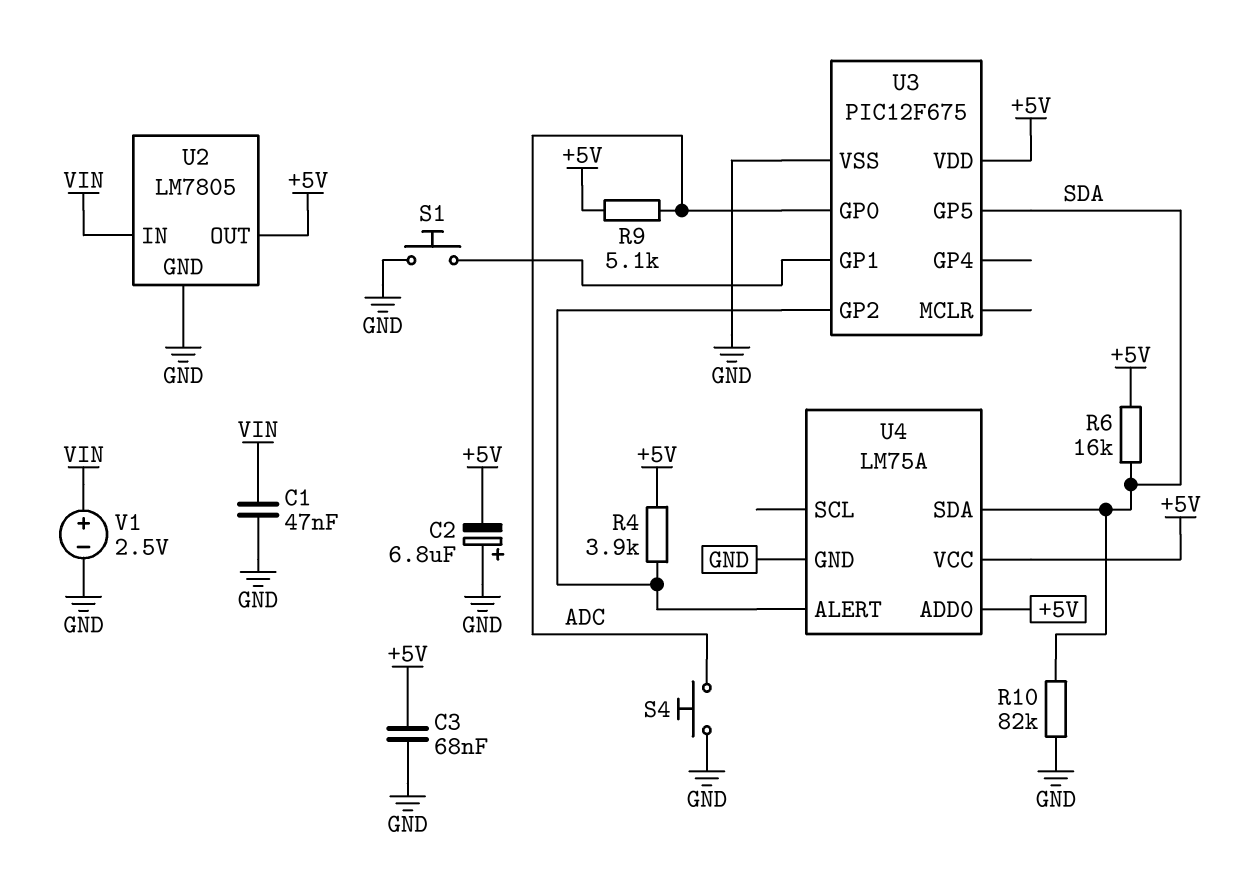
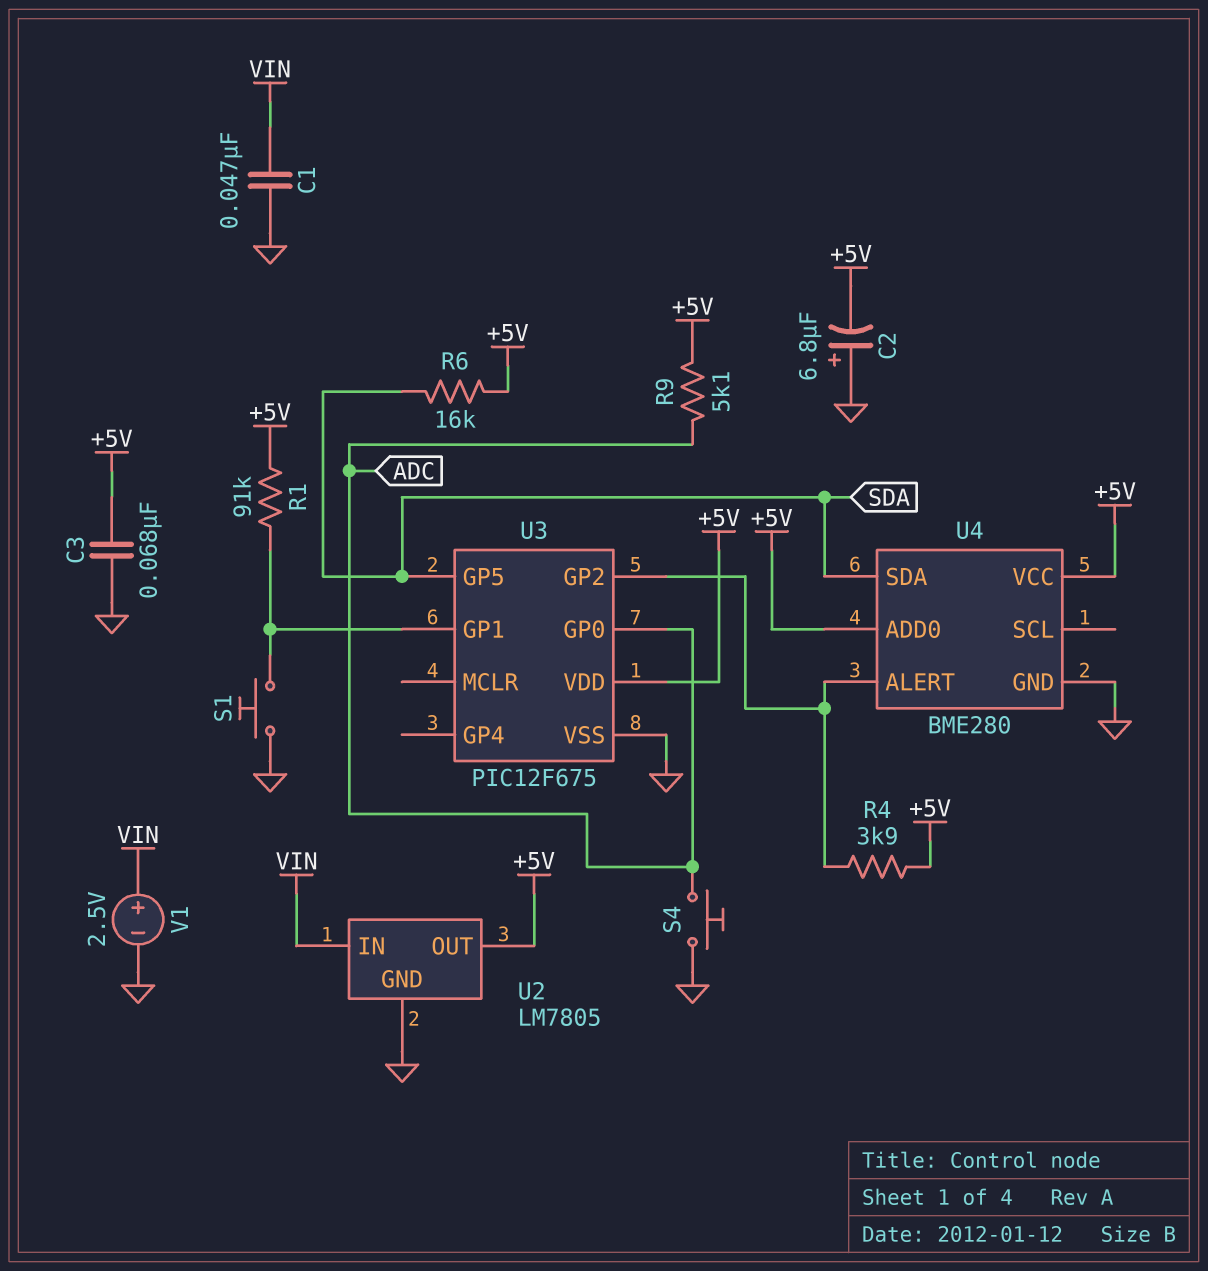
R1: none -> 91k (+5V, U3/GP1)
R10: 82k (GND, SDA) -> none
U4: LM75A -> BME280

